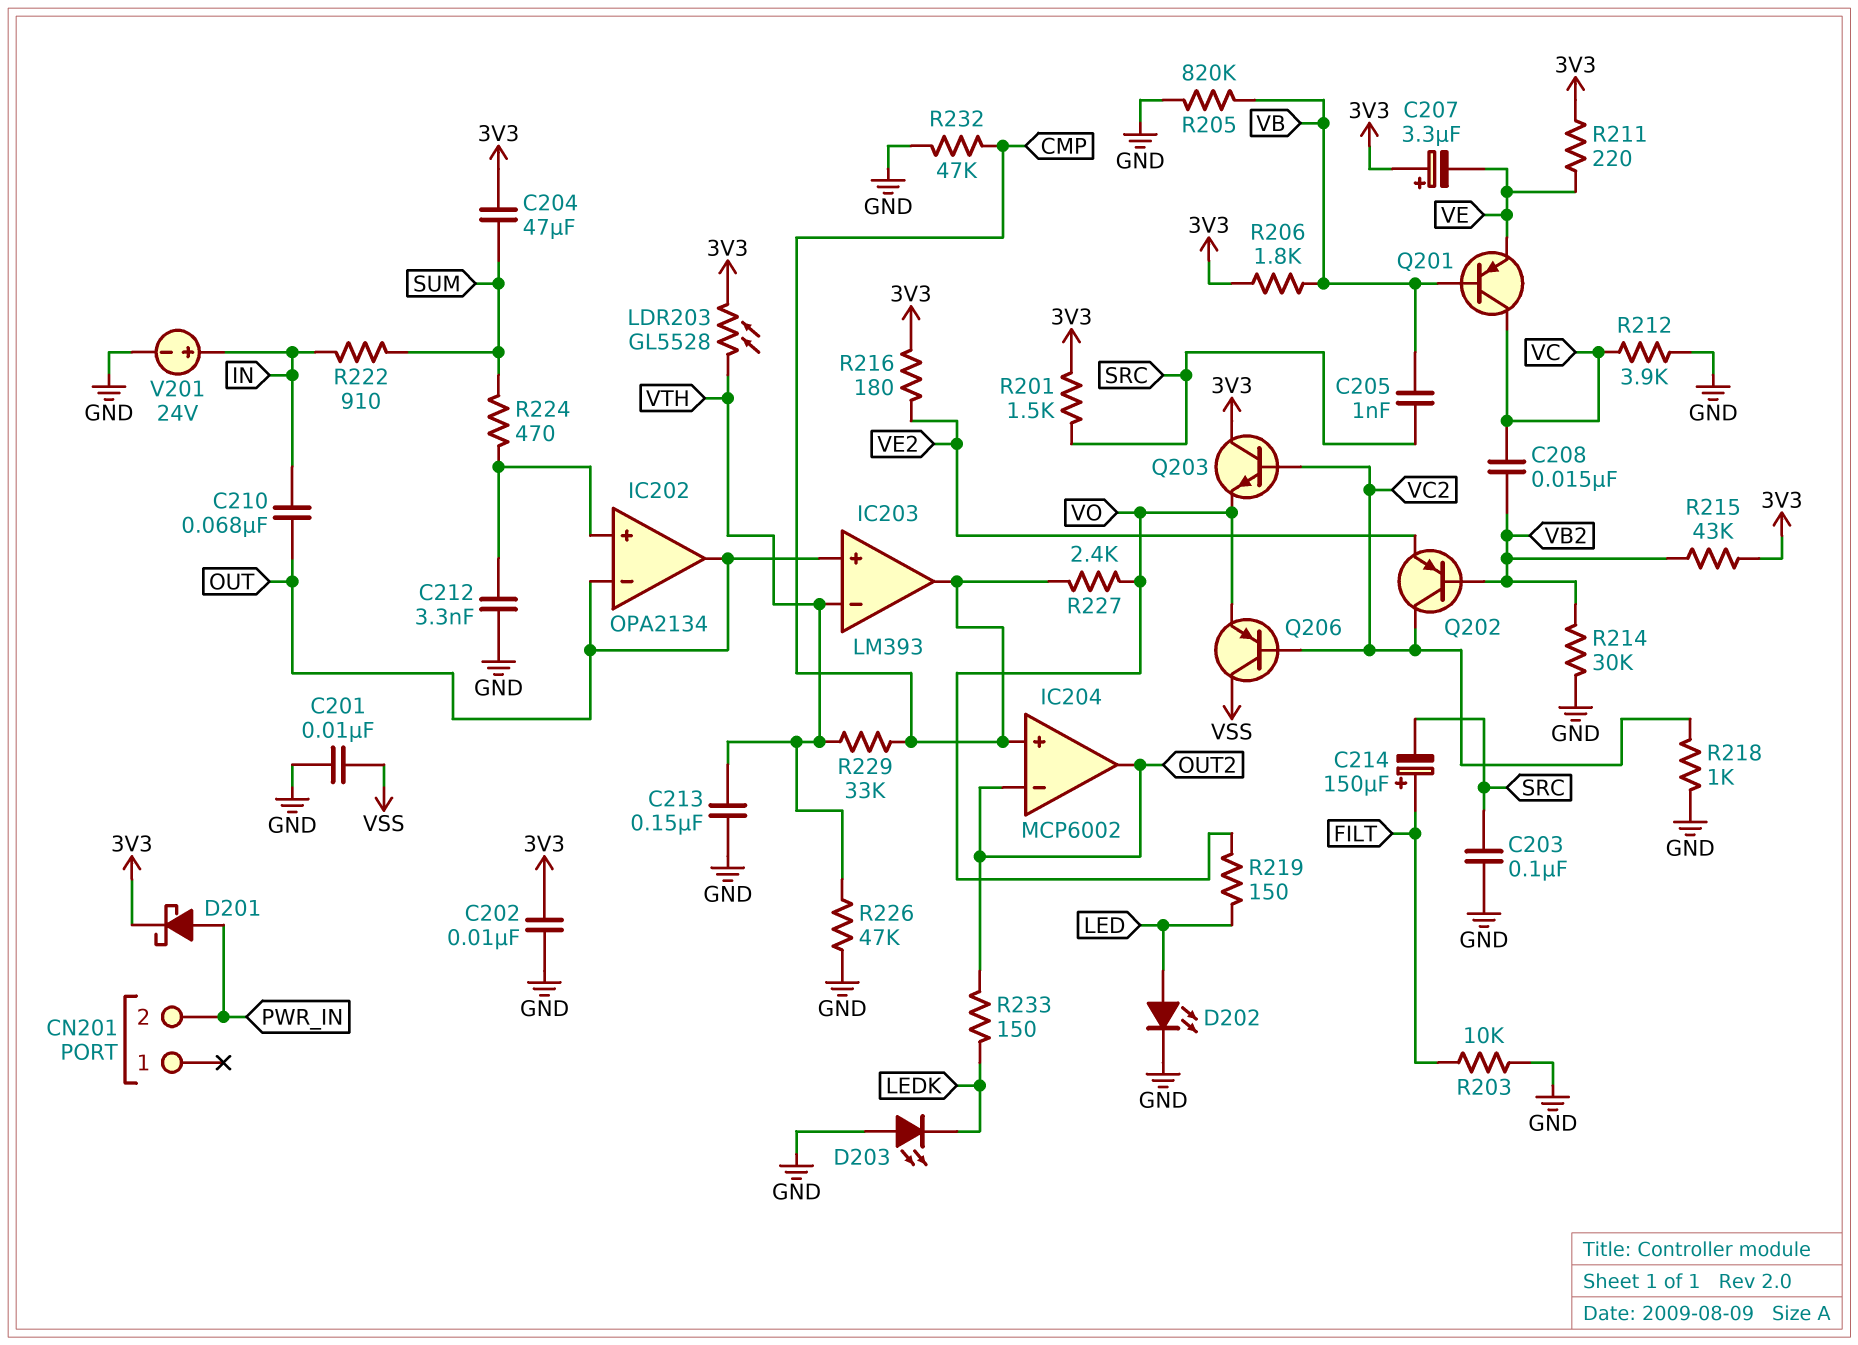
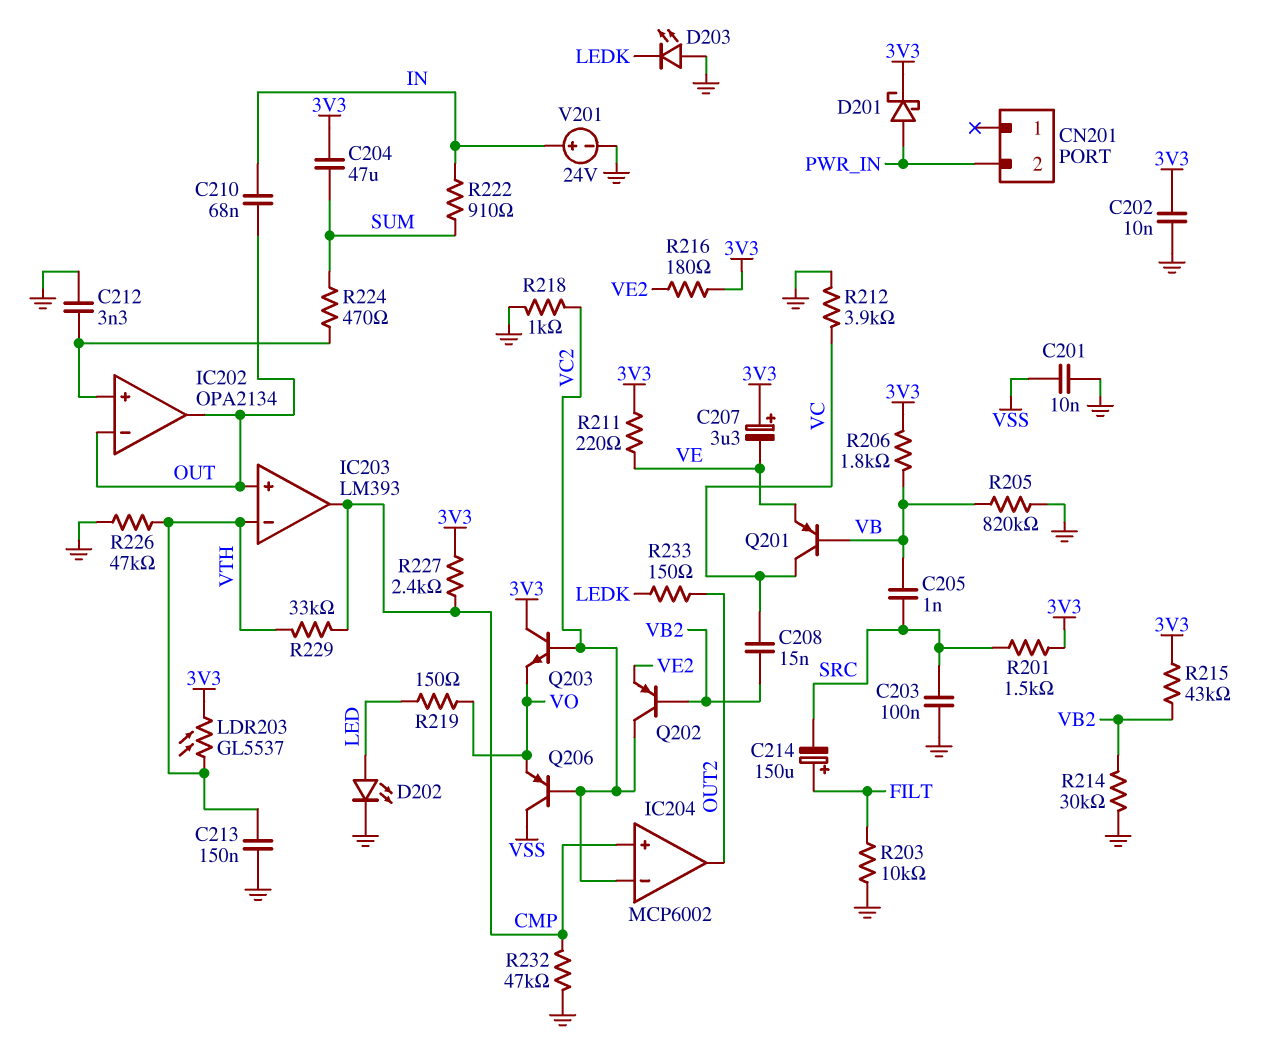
IC204 pin in-: OUT2 -> VC2
LDR203: GL5528 (3V3, VTH) -> GL5537 (3V3, VTH)
R227: 2.4k (CMP, VO) -> 2.4k (3V3, CMP)

